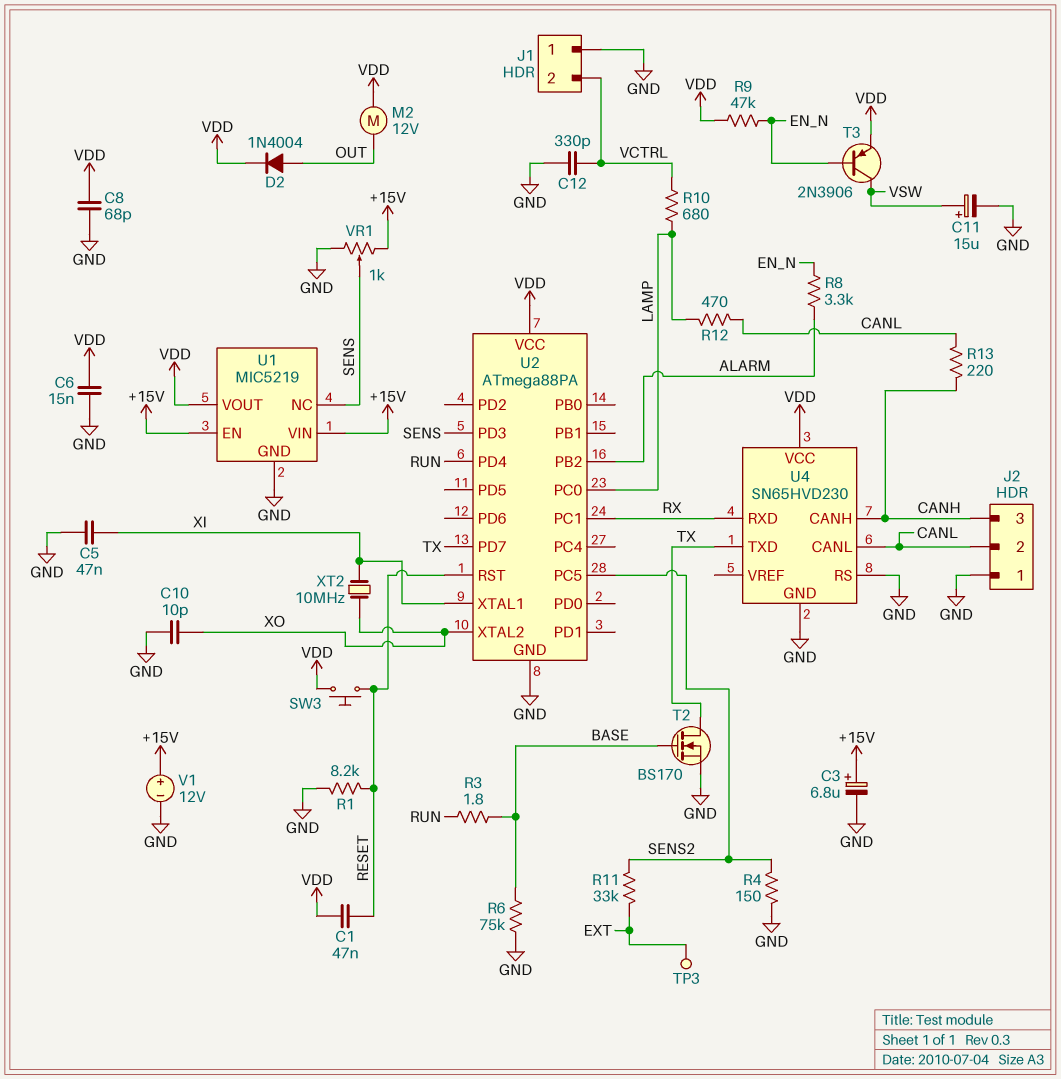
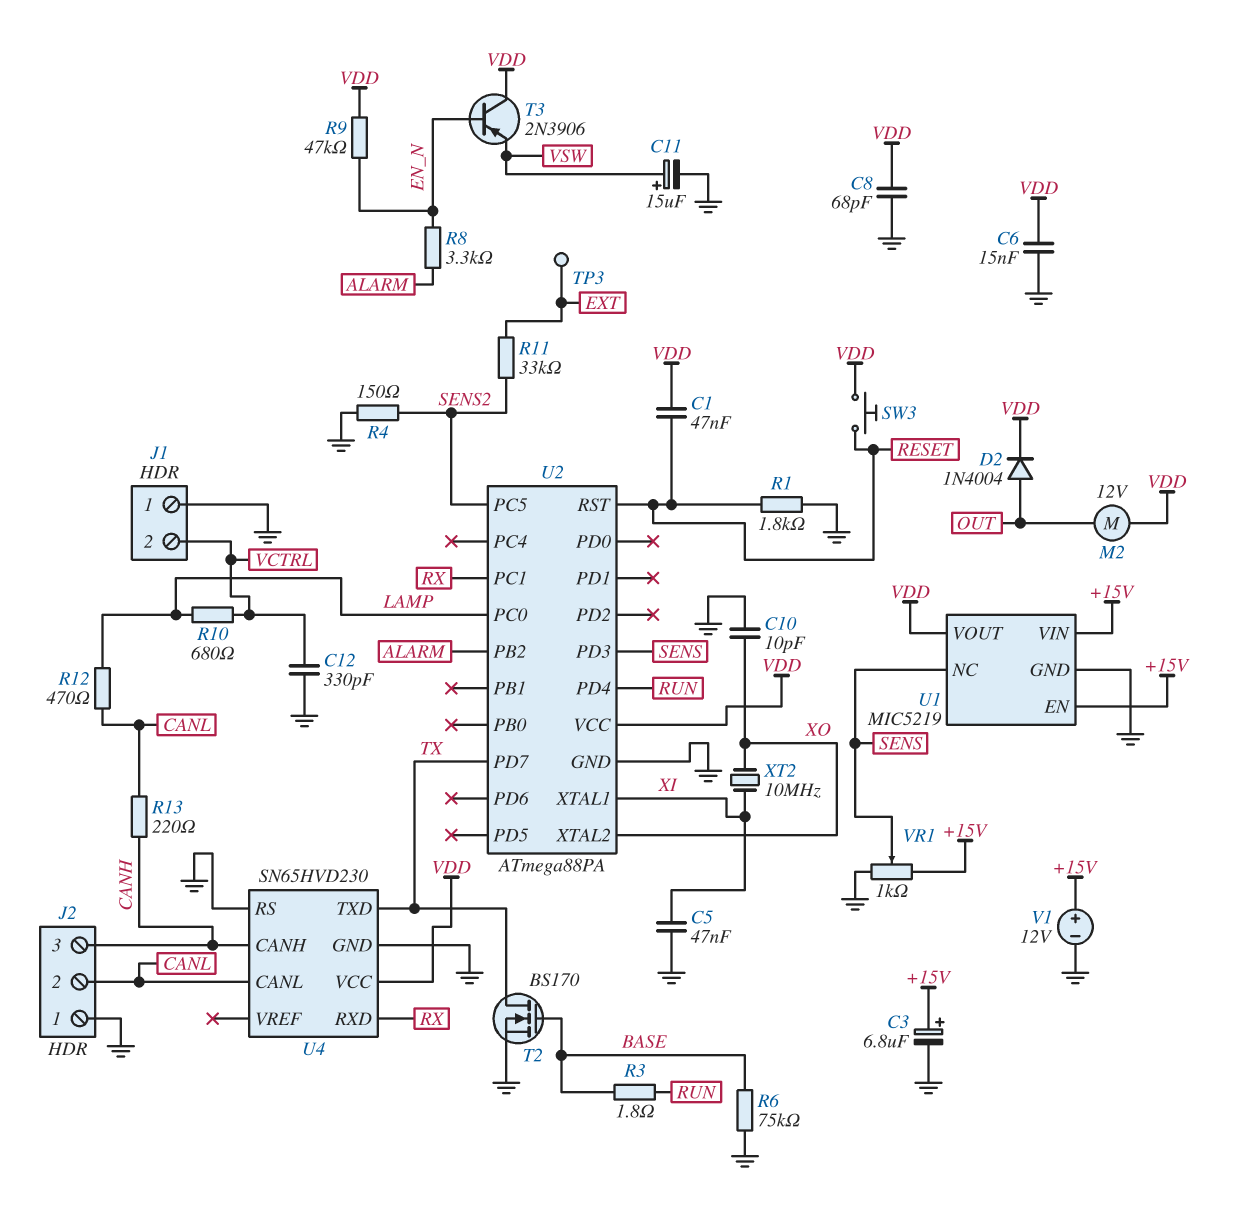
R1: 8.2k (GND, RESET) -> 1.8k (GND, RESET)
T3: PNP 2N3906 (B EN_N, C VSW, E VDD) -> PNP 2N3906 (B EN_N, C VDD, E VSW)

